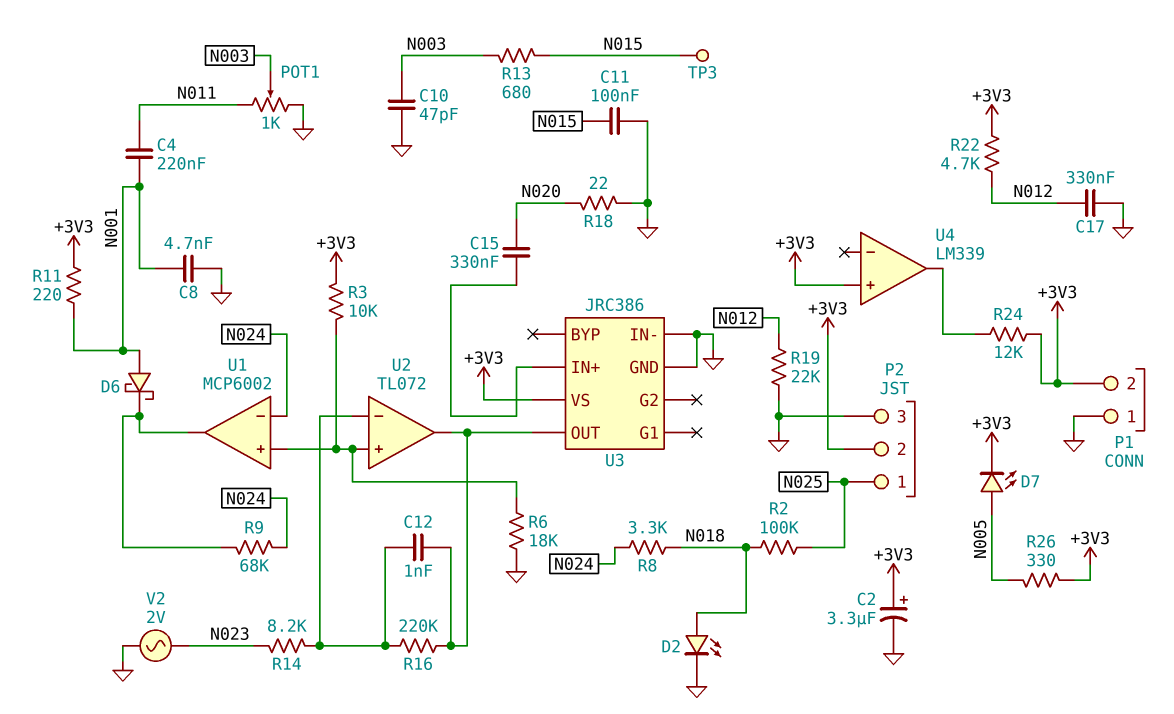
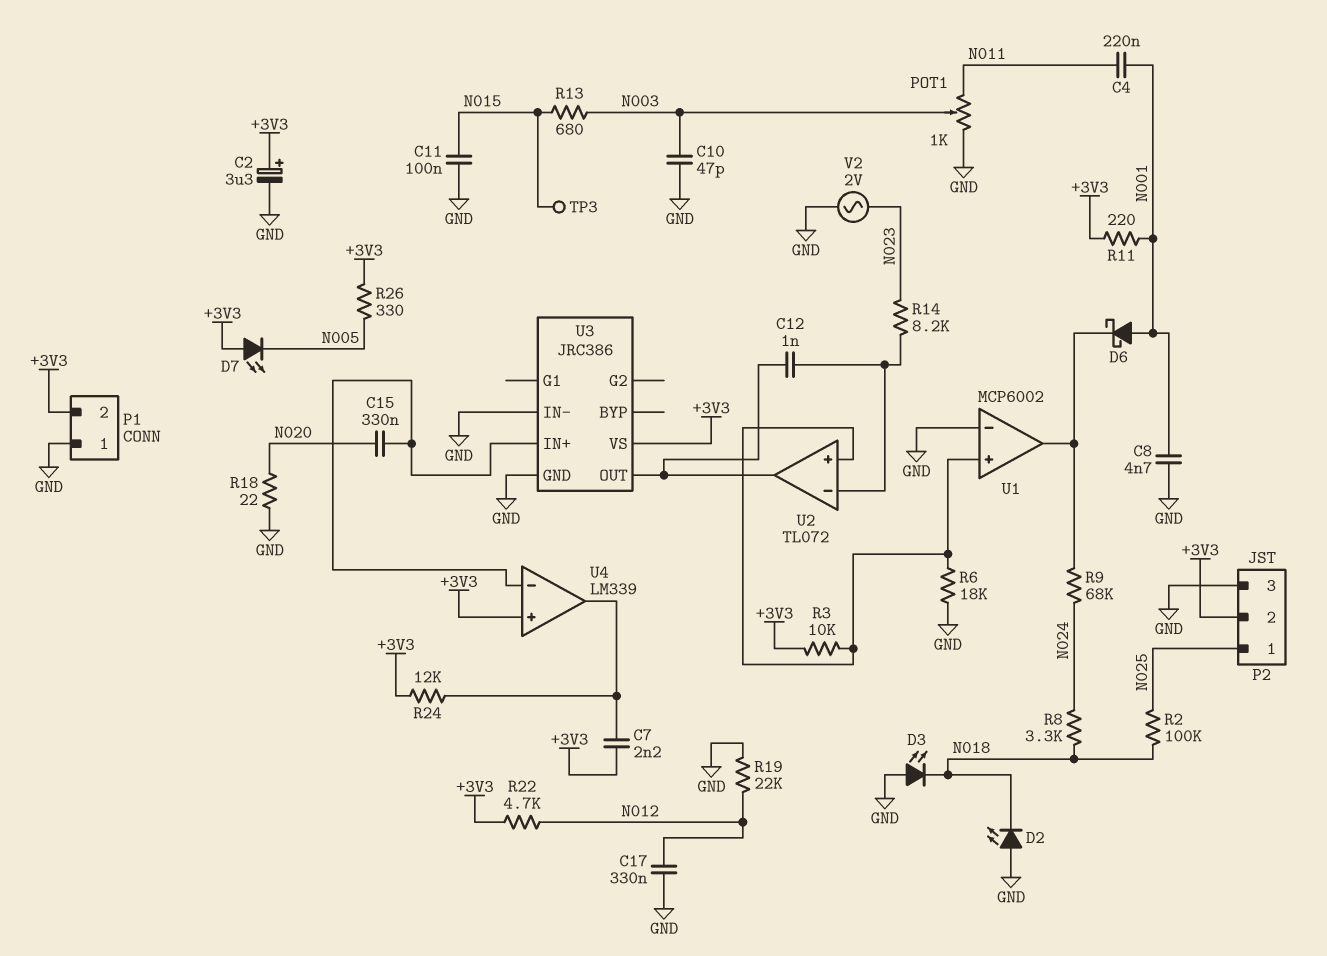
C7: none -> 2.2nF (+3V3, U4/out)
D2: LED (A N018, K GND) -> LED (A GND, K N018)
D3: none -> LED (A GND, K N018)
D7: LED (A N005, K +3V3) -> LED (A +3V3, K N005)
R16: 220k (U2/in-, U2/out) -> none
U1 pin in-: N024 -> GND
U4 pin in-: none -> U3/IN+

